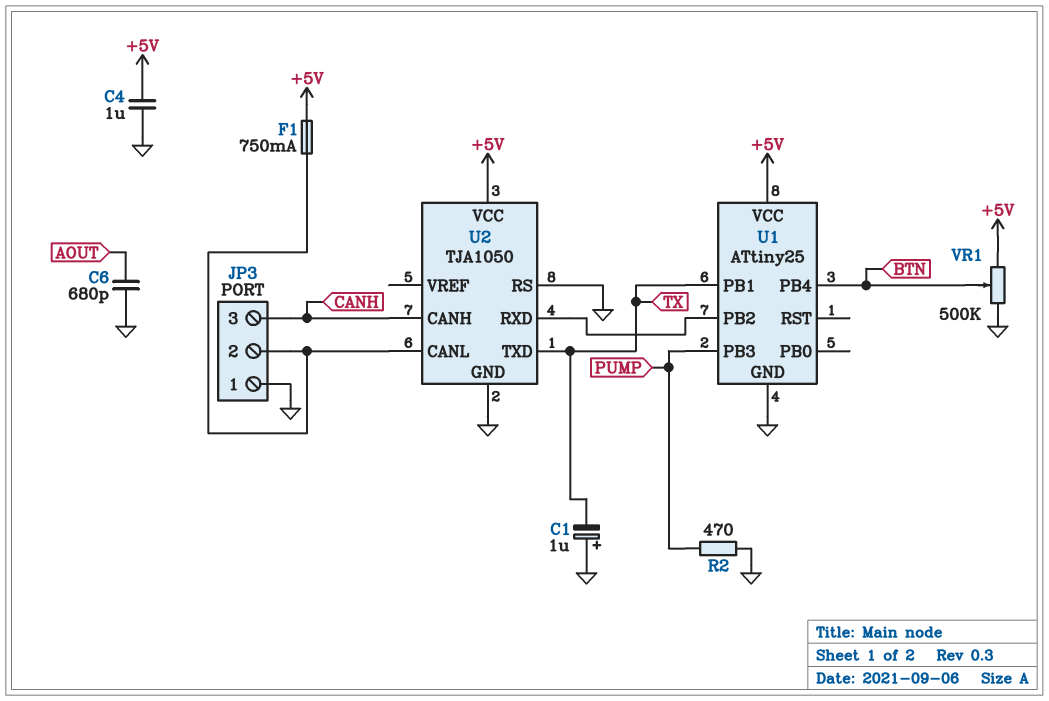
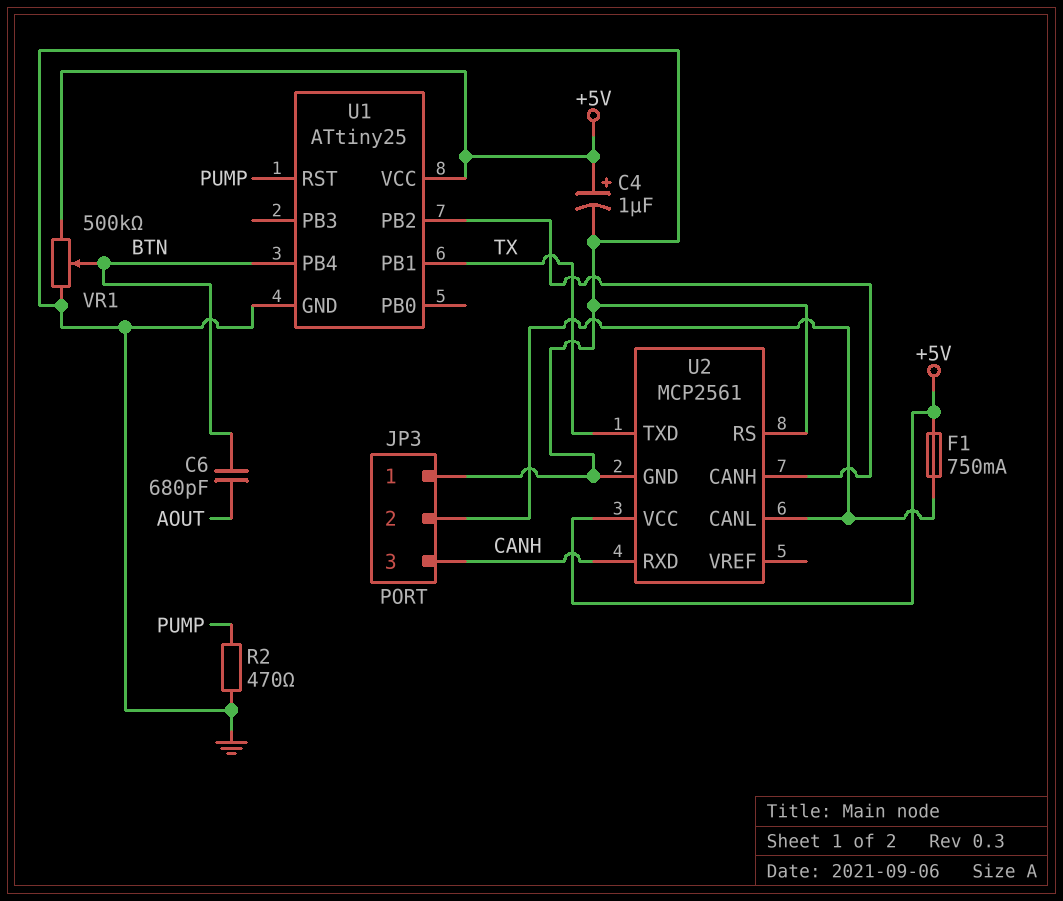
C1: 1uF (plus GND, minus TX) -> none
C4: 1uF (+5V, GND) -> 1uF (plus +5V, minus GND)
C6: 680pF (AOUT, GND) -> 680pF (AOUT, BTN)
U1 pin PB3: PUMP -> none
U1 pin RST: none -> PUMP
U2: TJA1050 -> MCP2561
U2 pin CANH: CANH -> U1/PB2
U2 pin RXD: U1/PB2 -> CANH

